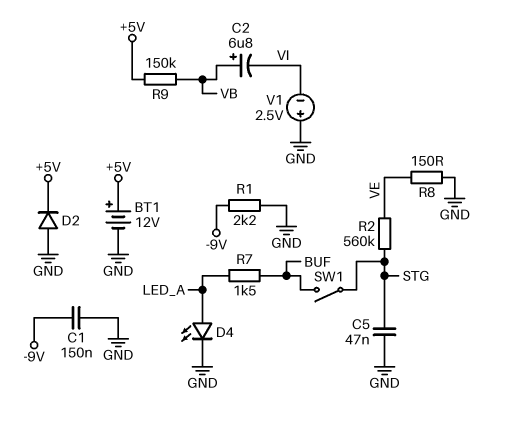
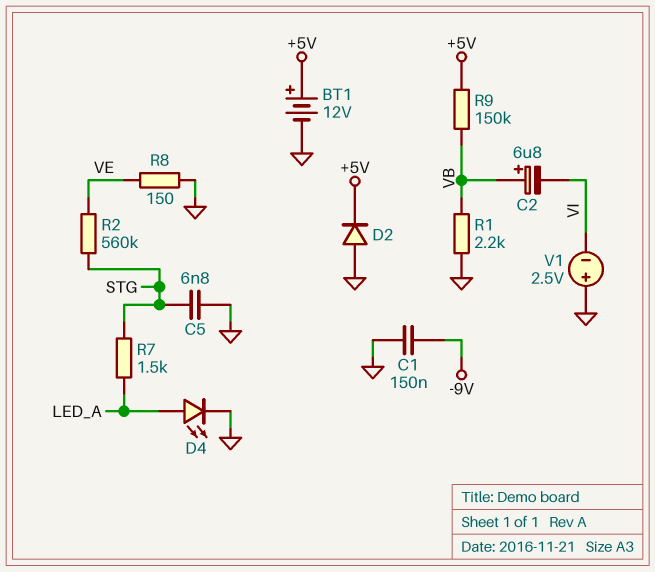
C5: 47nF (GND, STG) -> 6.8nF (GND, STG)
R1: 2.2k (-9V, GND) -> 2.2k (GND, VB)
R7: 1.5k (BUF, LED_A) -> 1.5k (LED_A, STG)
SW1: switch (BUF, STG) -> none

